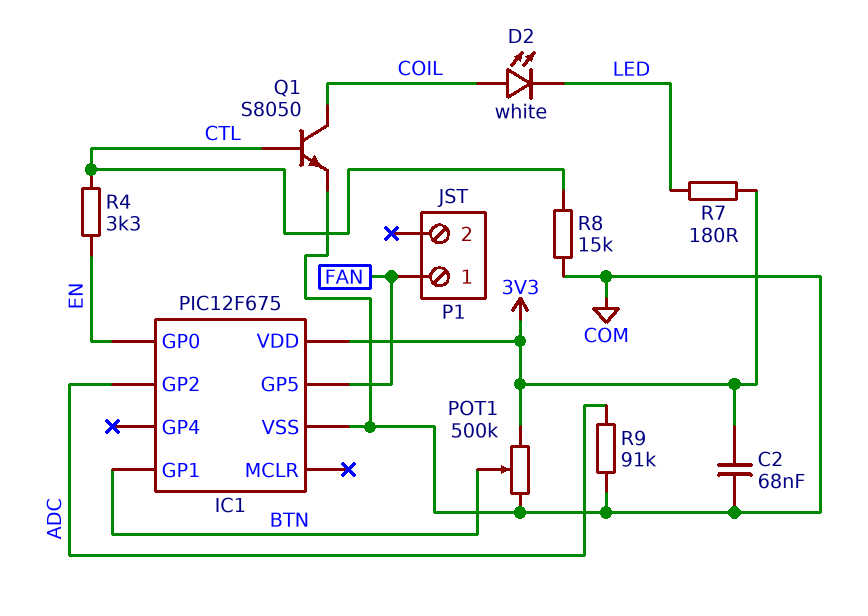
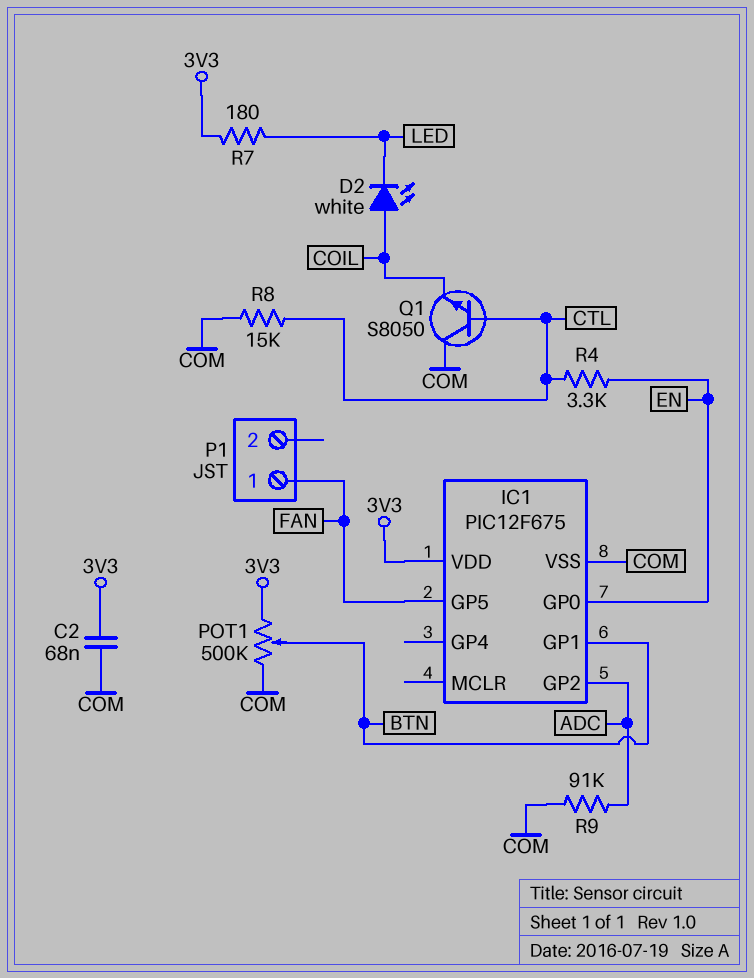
Q1: NPN S8050 (B CTL, C COIL, E COM) -> NPN S8050 (B CTL, C COM, E COIL)

